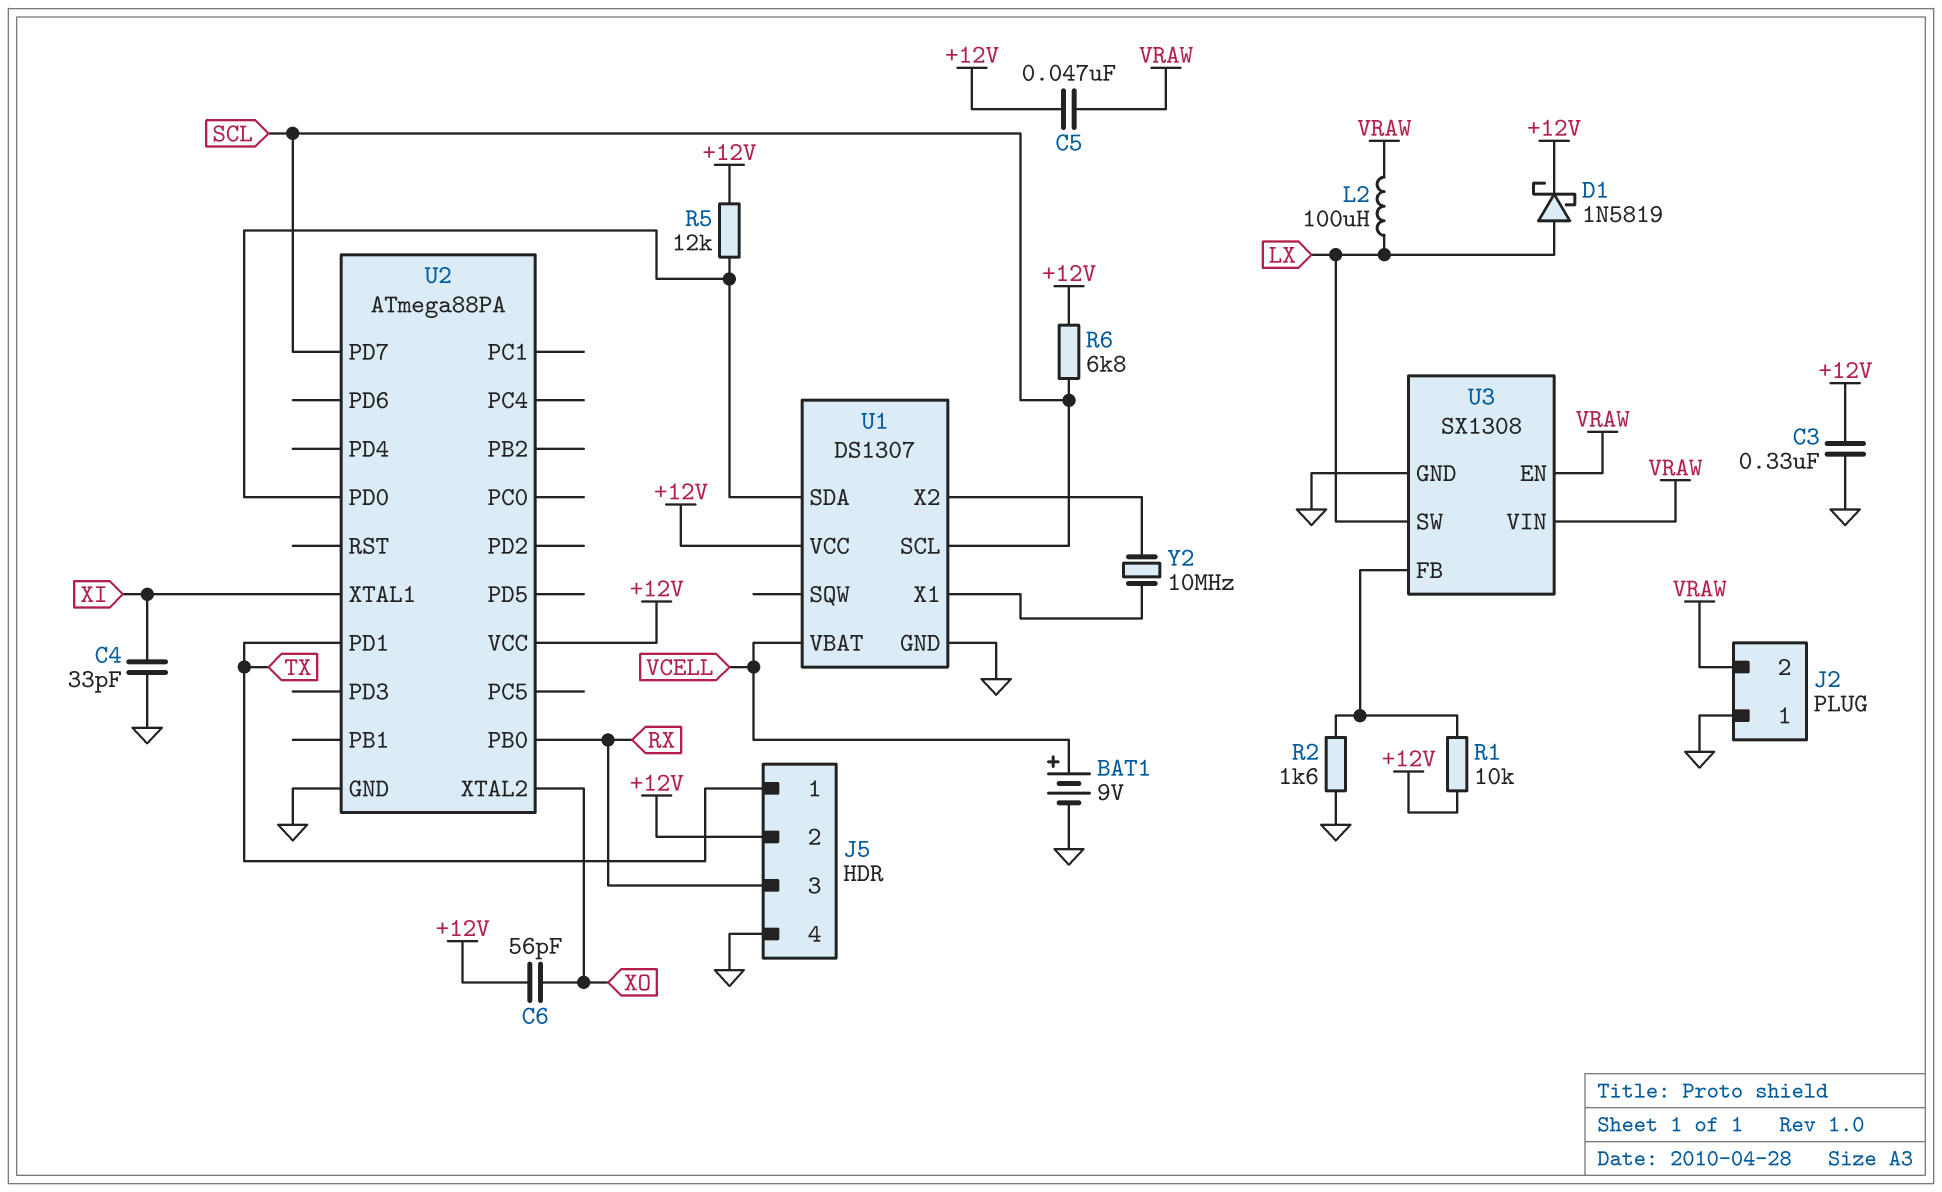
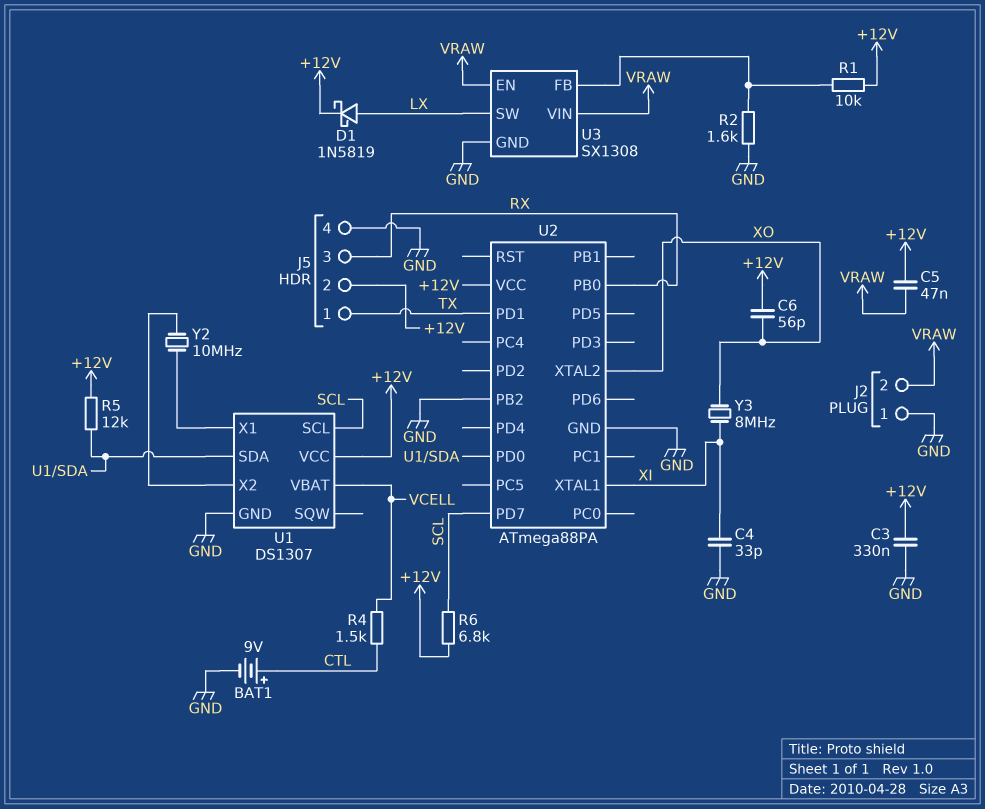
BAT1: 9V (plus VCELL, minus GND) -> 9V (plus CTL, minus GND)
L2: 100uH (LX, VRAW) -> none
R4: none -> 1.5k (CTL, VCELL)
U2 pin PB2: none -> GND
Y3: none -> 8MHz (XI, XO)

